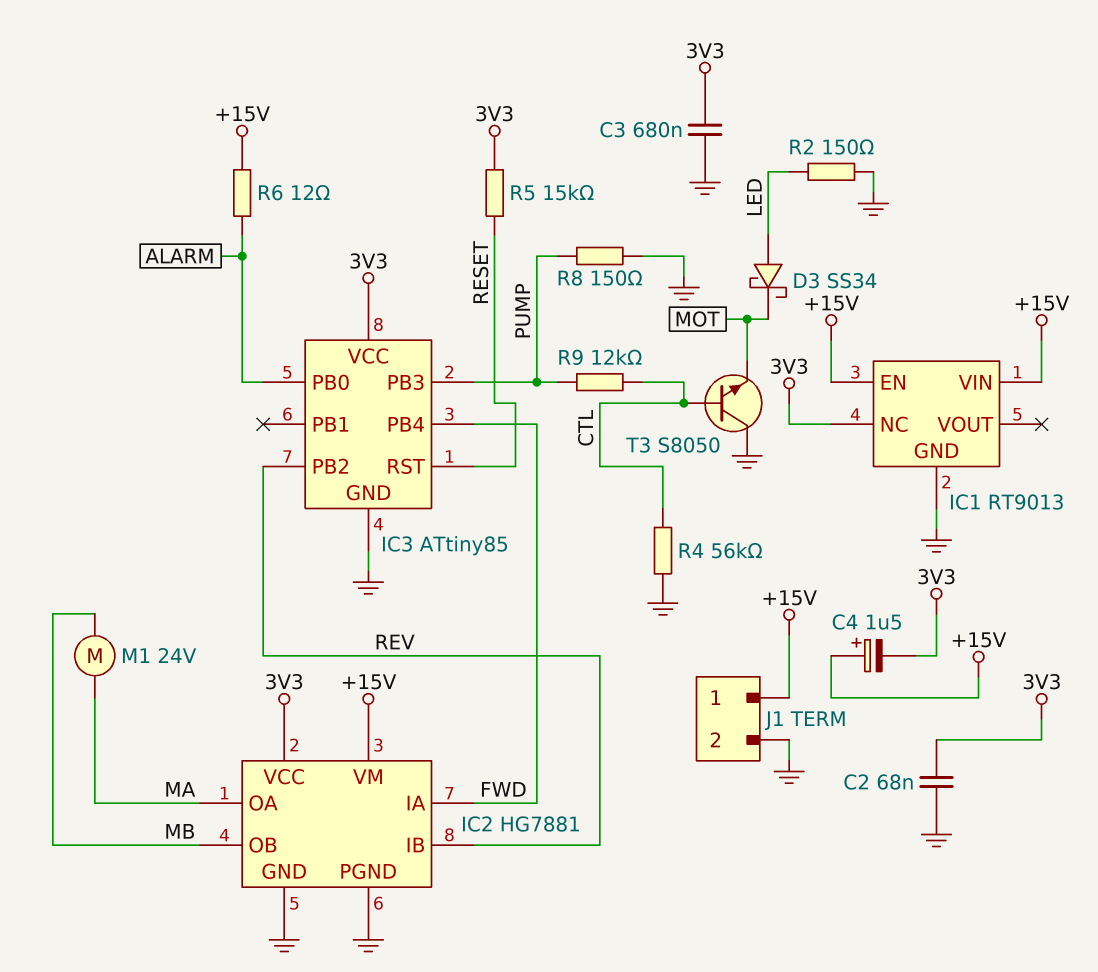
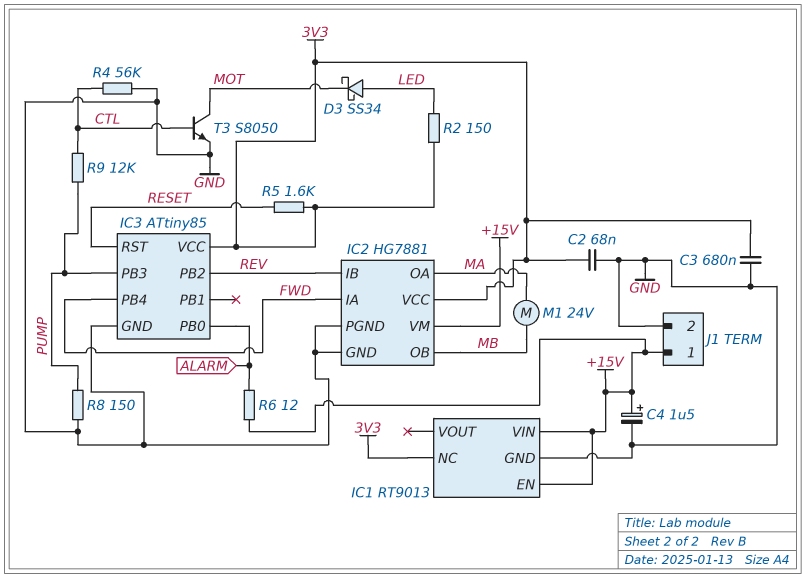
C4: 1.5uF (plus +15V, minus 3V3) -> 1.5uF (plus +15V, minus GND)
R2: 150 (GND, LED) -> 150 (3V3, LED)
R5: 15k (3V3, RESET) -> 1.6k (3V3, RESET)
T3: NPN S8050 (B CTL, C GND, E MOT) -> NPN S8050 (B CTL, C MOT, E GND)

